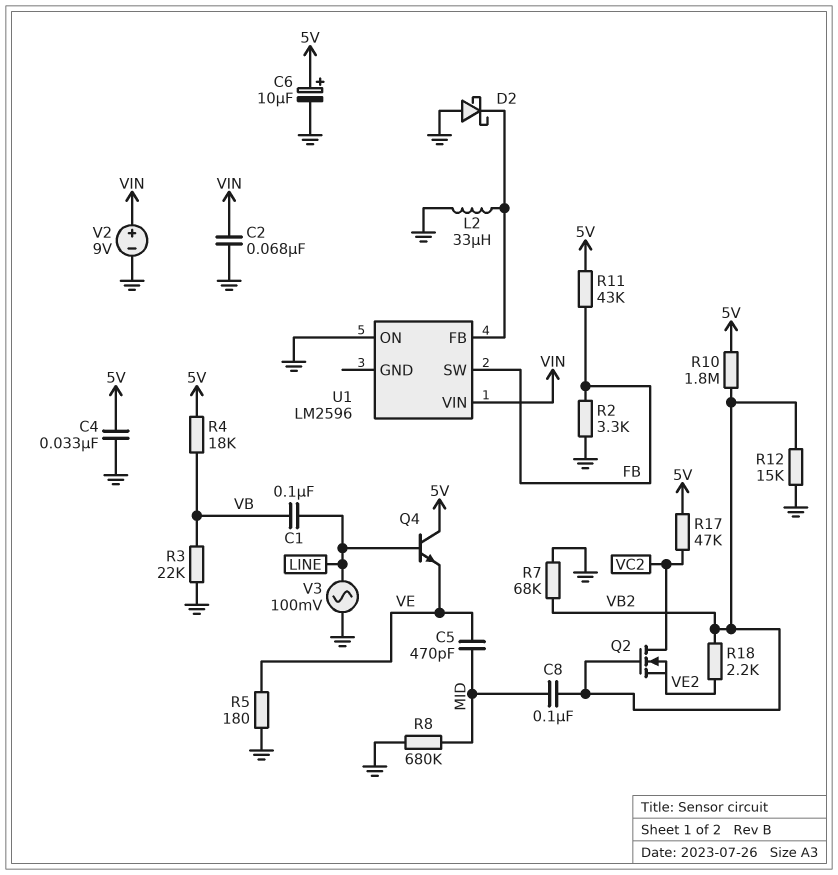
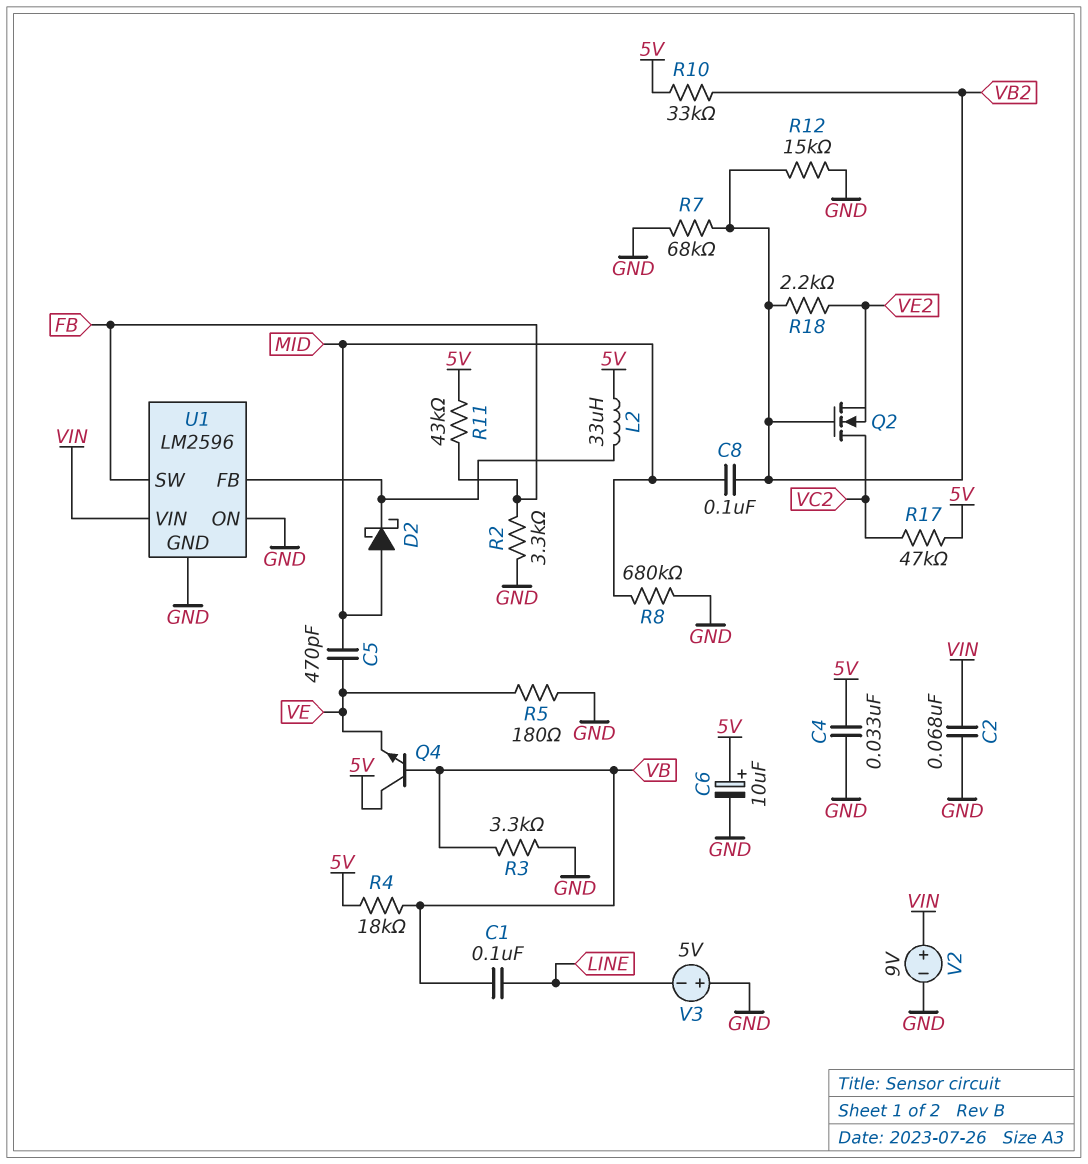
D2: schottky (A GND, K U1/FB) -> schottky (A MID, K U1/FB)
L2: 33uH (GND, U1/FB) -> 33uH (5V, U1/FB)
Q4: NPN (B LINE, C 5V, E VE) -> NPN (B VB, C 5V, E VE)
R3: 22k (GND, VB) -> 3.3k (GND, VB)
R10: 1.8M (5V, VB2) -> 33k (5V, VB2)
U1 pin GND: none -> GND
V3: AC 100mV (GND, LINE) -> 5V (plus GND, minus LINE)

